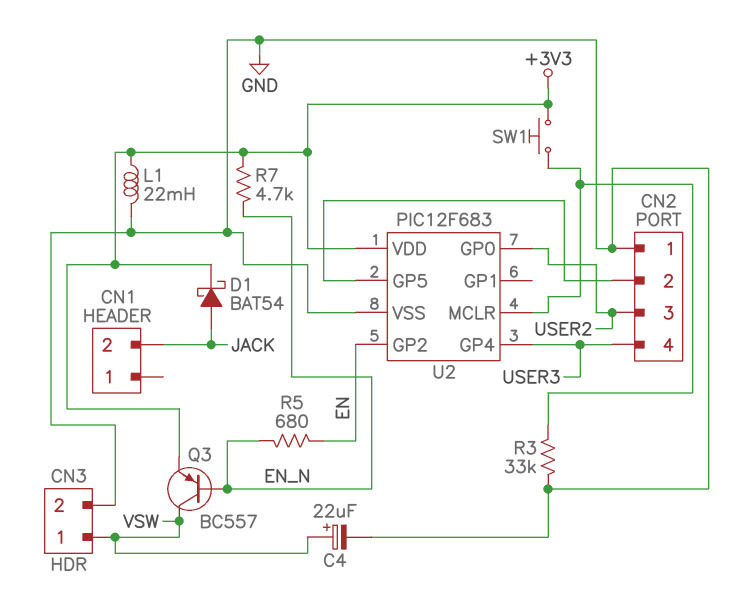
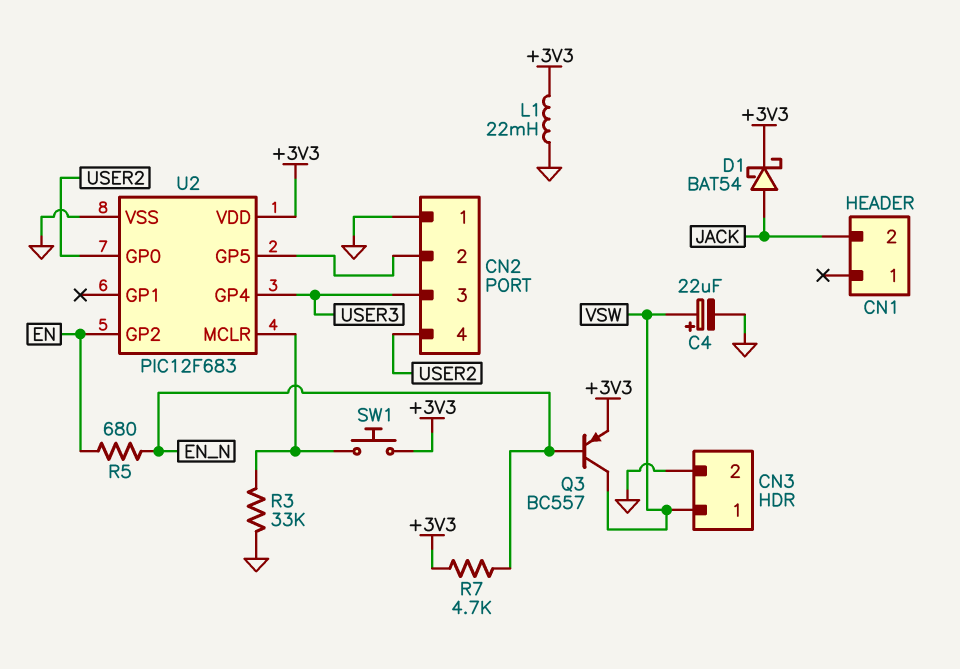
CN2 pin 3: USER2 -> USER3
CN2 pin 4: USER3 -> USER2

